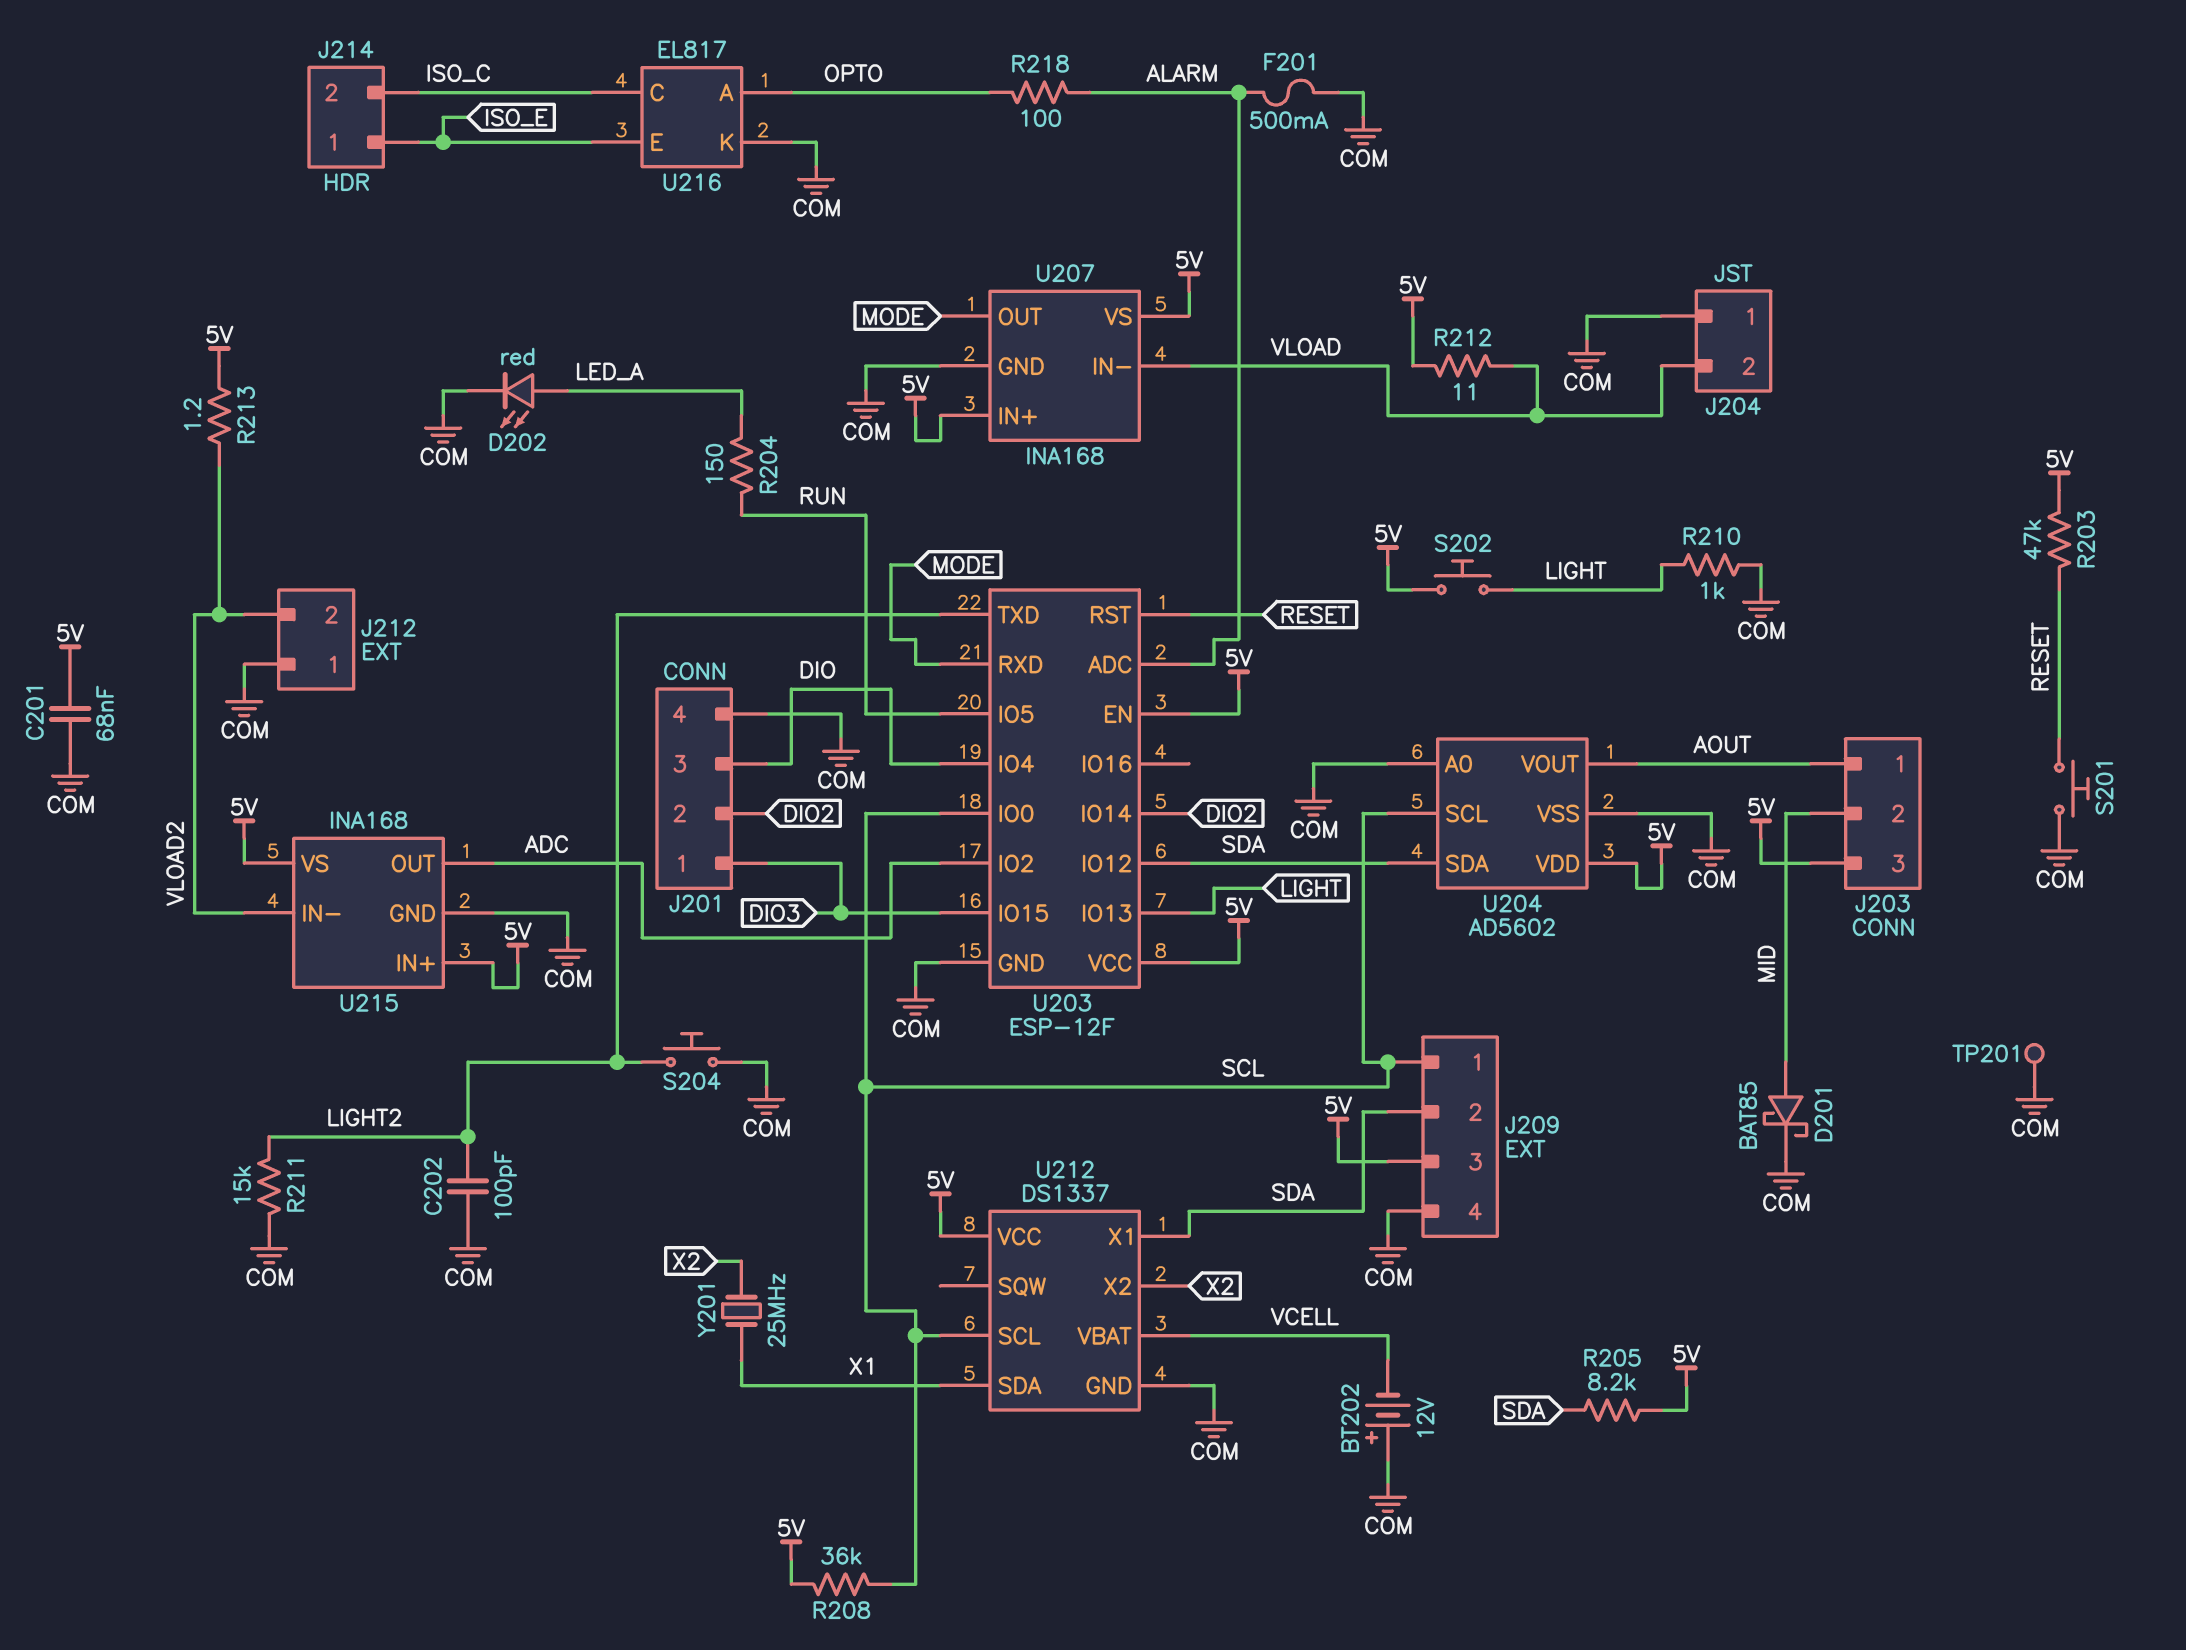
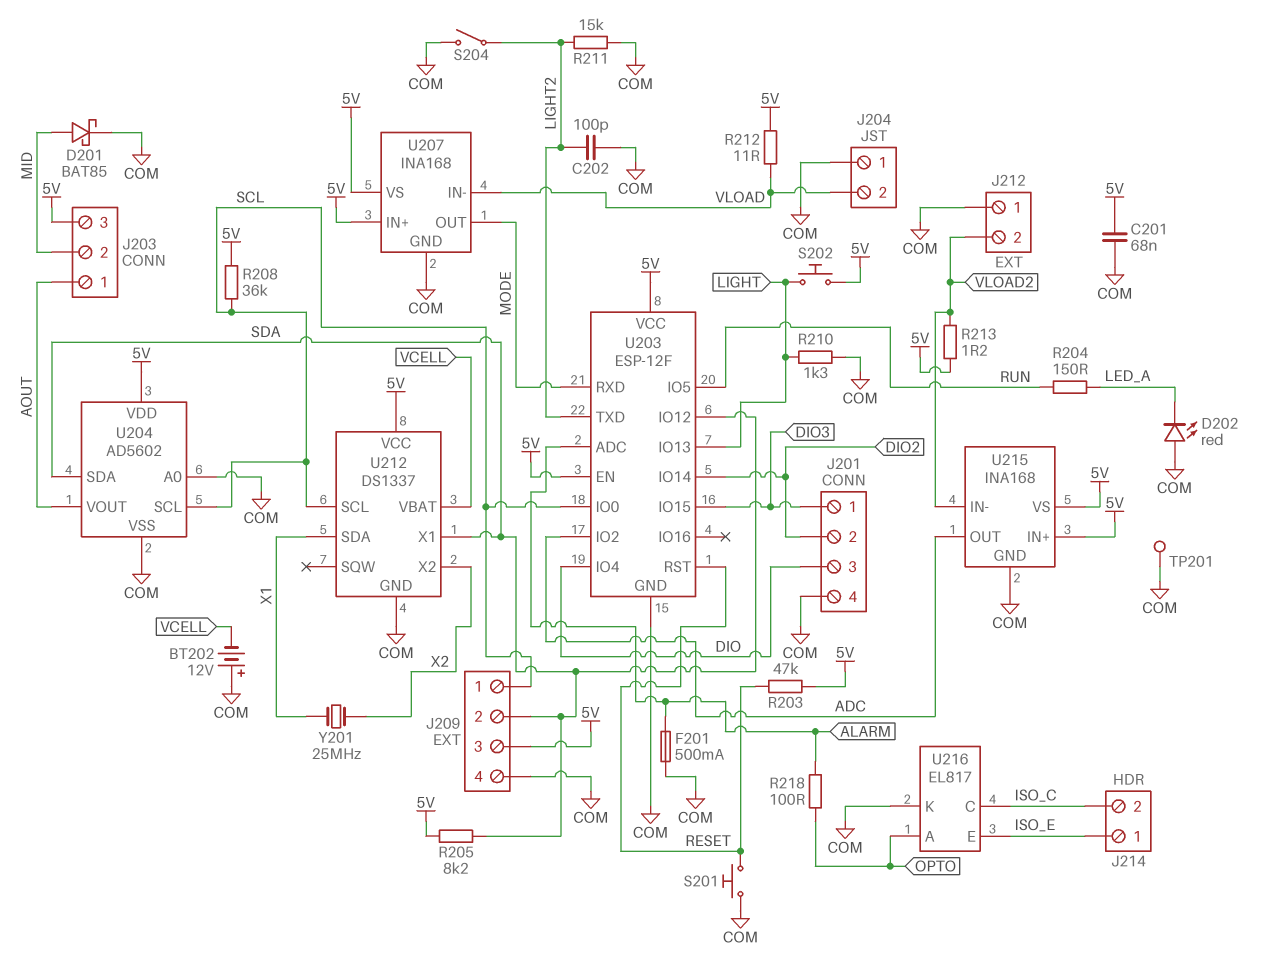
D202: LED red (A LED_A, K COM) -> LED red (A COM, K LED_A)
R210: 1k (COM, LIGHT) -> 1.3k (COM, LIGHT)
S204: button (COM, LIGHT2) -> switch (COM, LIGHT2)

